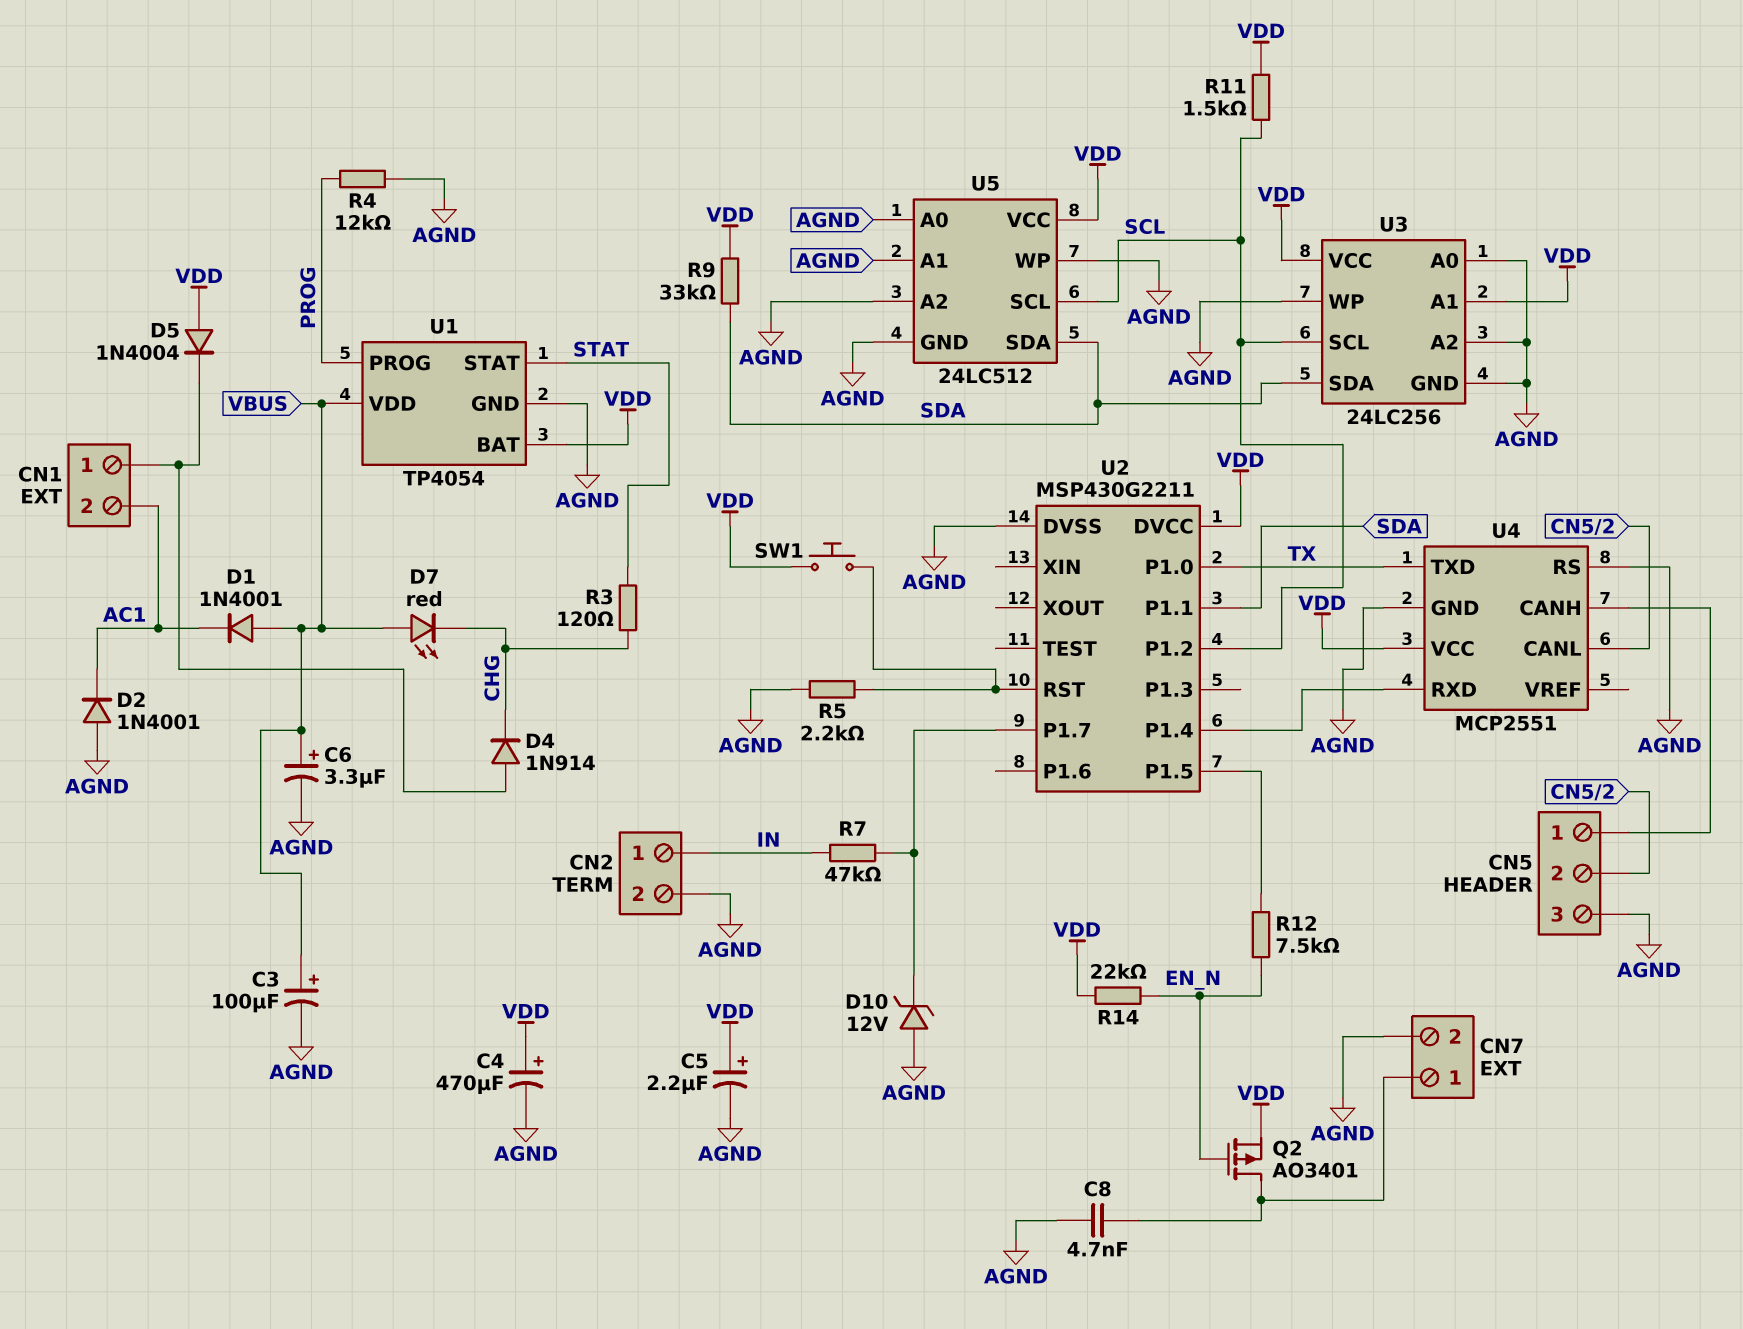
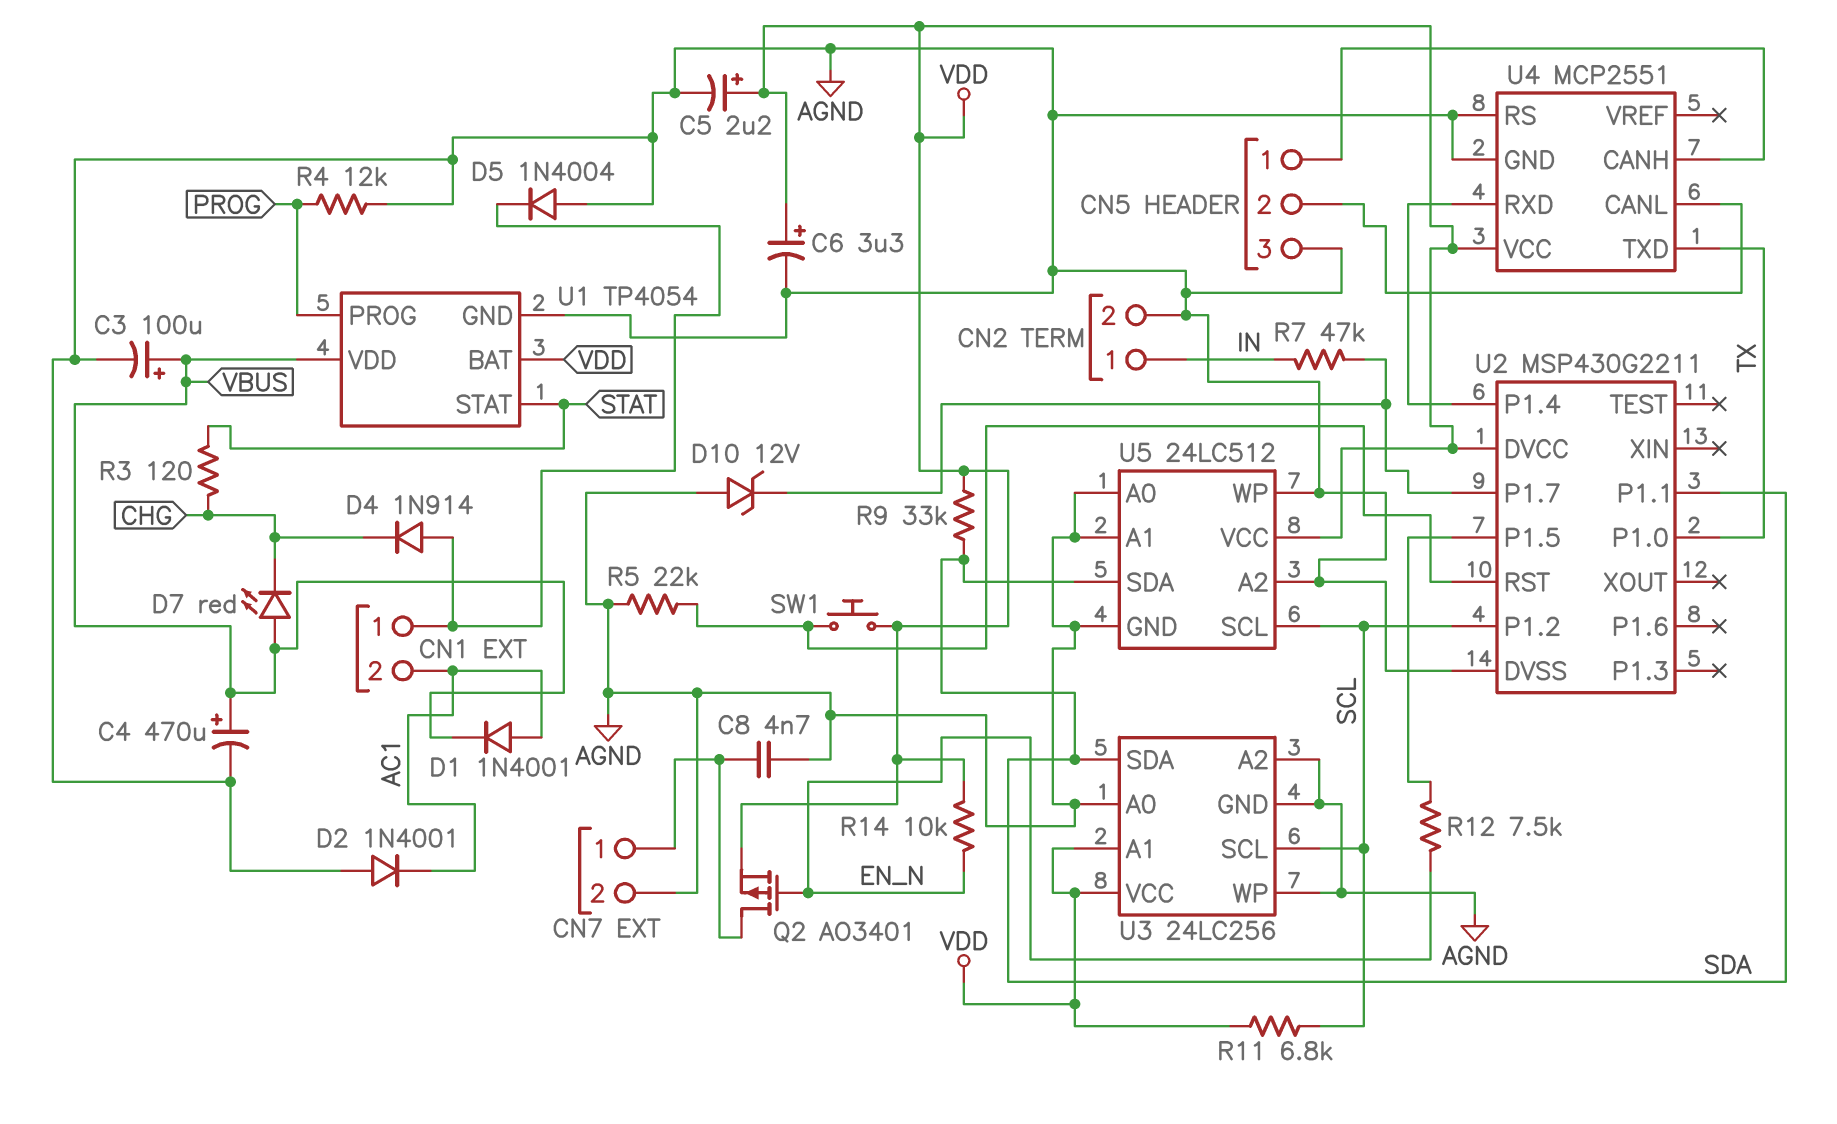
C4: 470uF (plus VDD, minus AGND) -> 470uF (plus VBUS, minus AGND)
C6: 3.3uF (plus VBUS, minus AGND) -> 3.3uF (plus VDD, minus AGND)
D1: diode 1N4001 (A VBUS, K AC1) -> diode 1N4001 (A AC1, K VBUS)
D5: diode 1N4004 (A VDD, K CN1/1) -> diode 1N4004 (A AGND, K CN1/1)
R5: 2.2k (AGND, U2/RST) -> 22k (AGND, U2/RST)
R11: 1.5k (SCL, VDD) -> 6.8k (SCL, VDD)
R14: 22k (EN_N, VDD) -> 10k (EN_N, VDD)

